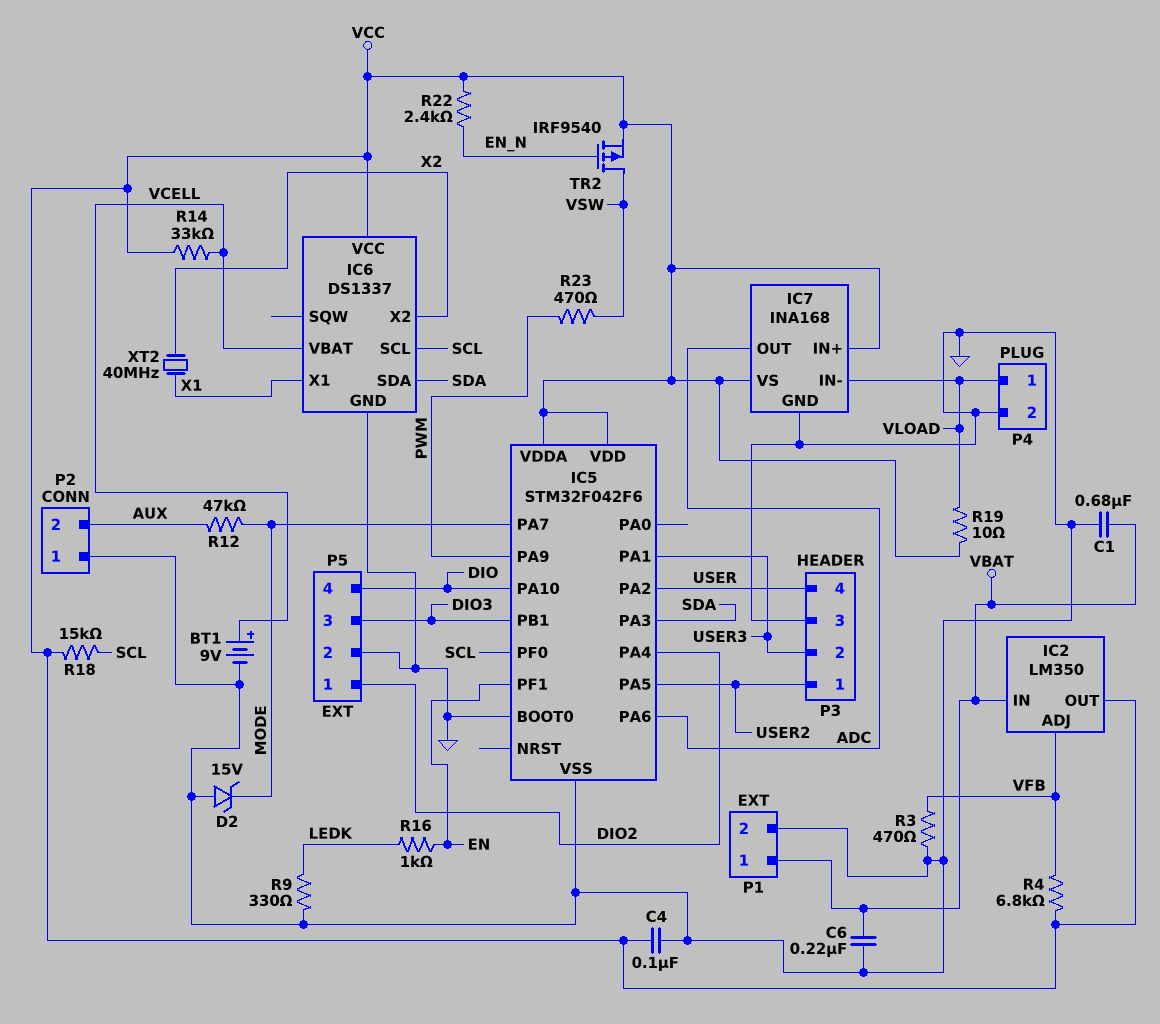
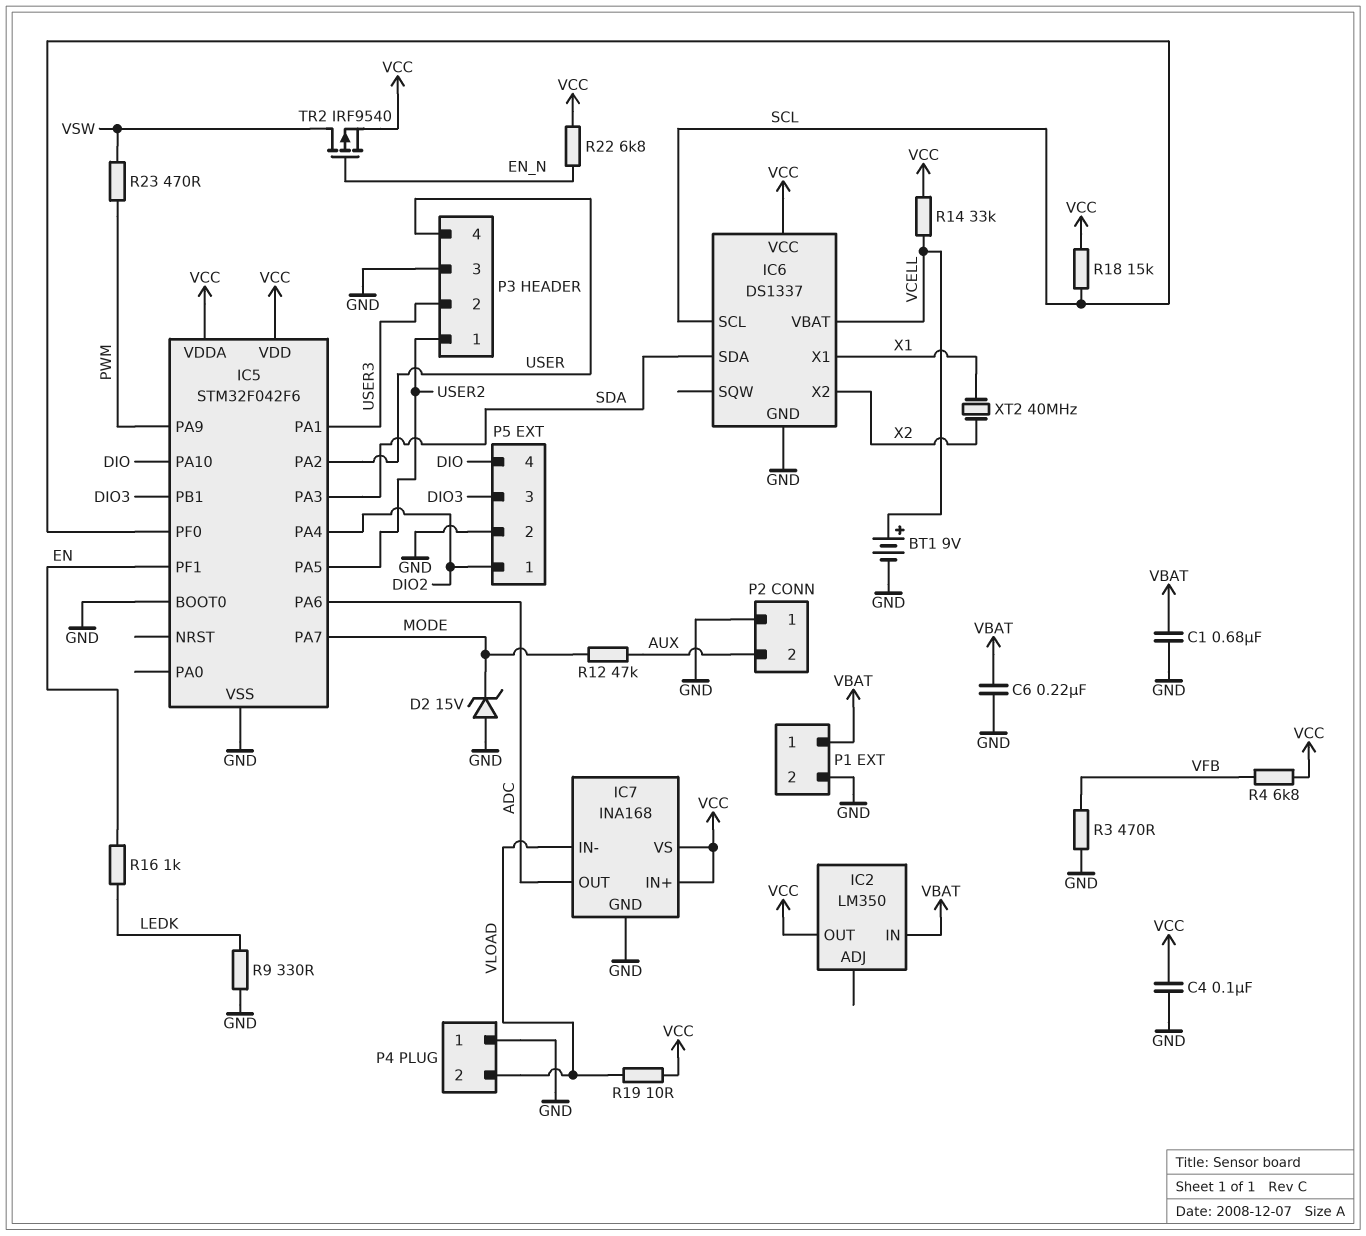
IC2 pin ADJ: VFB -> none
P4 pin 1: VLOAD -> GND
P4 pin 2: GND -> VLOAD
R22: 2.4k (EN_N, VCC) -> 6.8k (EN_N, VCC)

